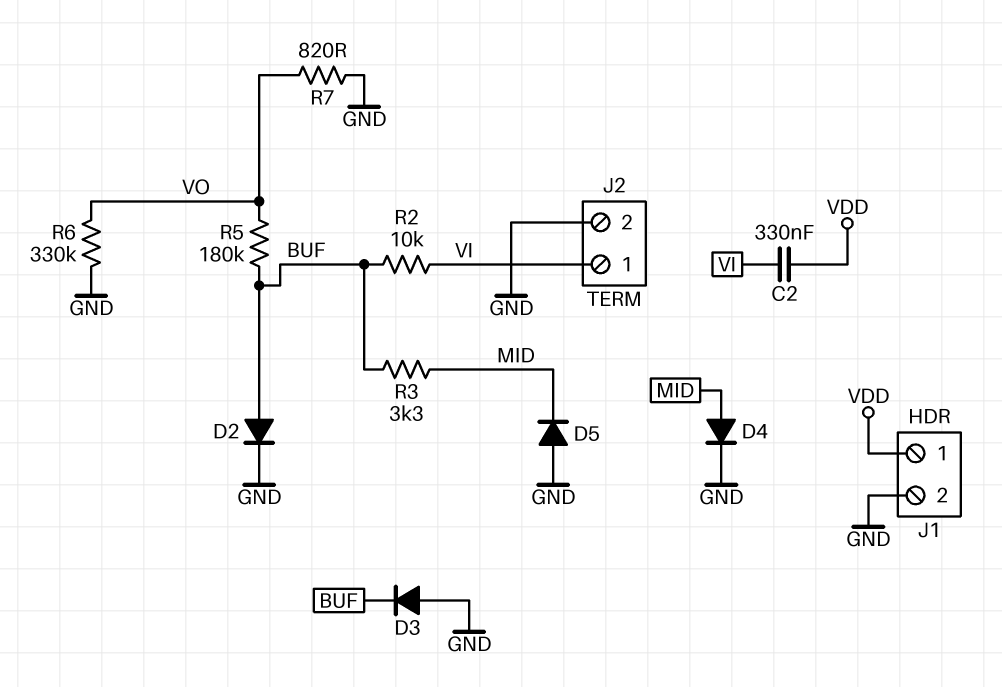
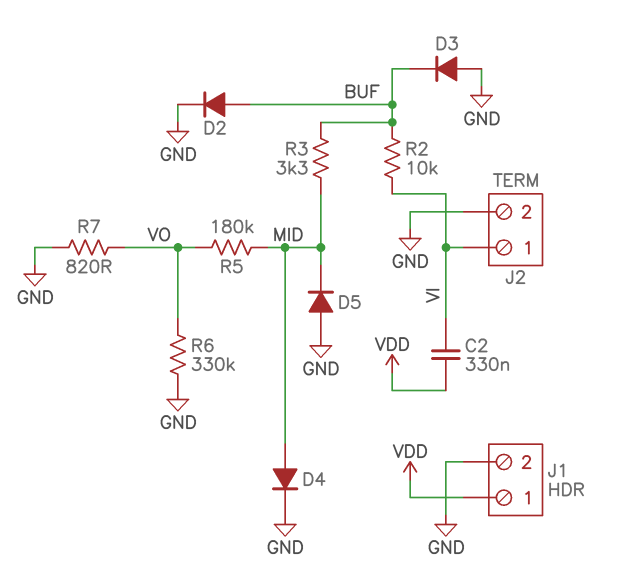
R5: 180k (BUF, VO) -> 180k (MID, VO)

